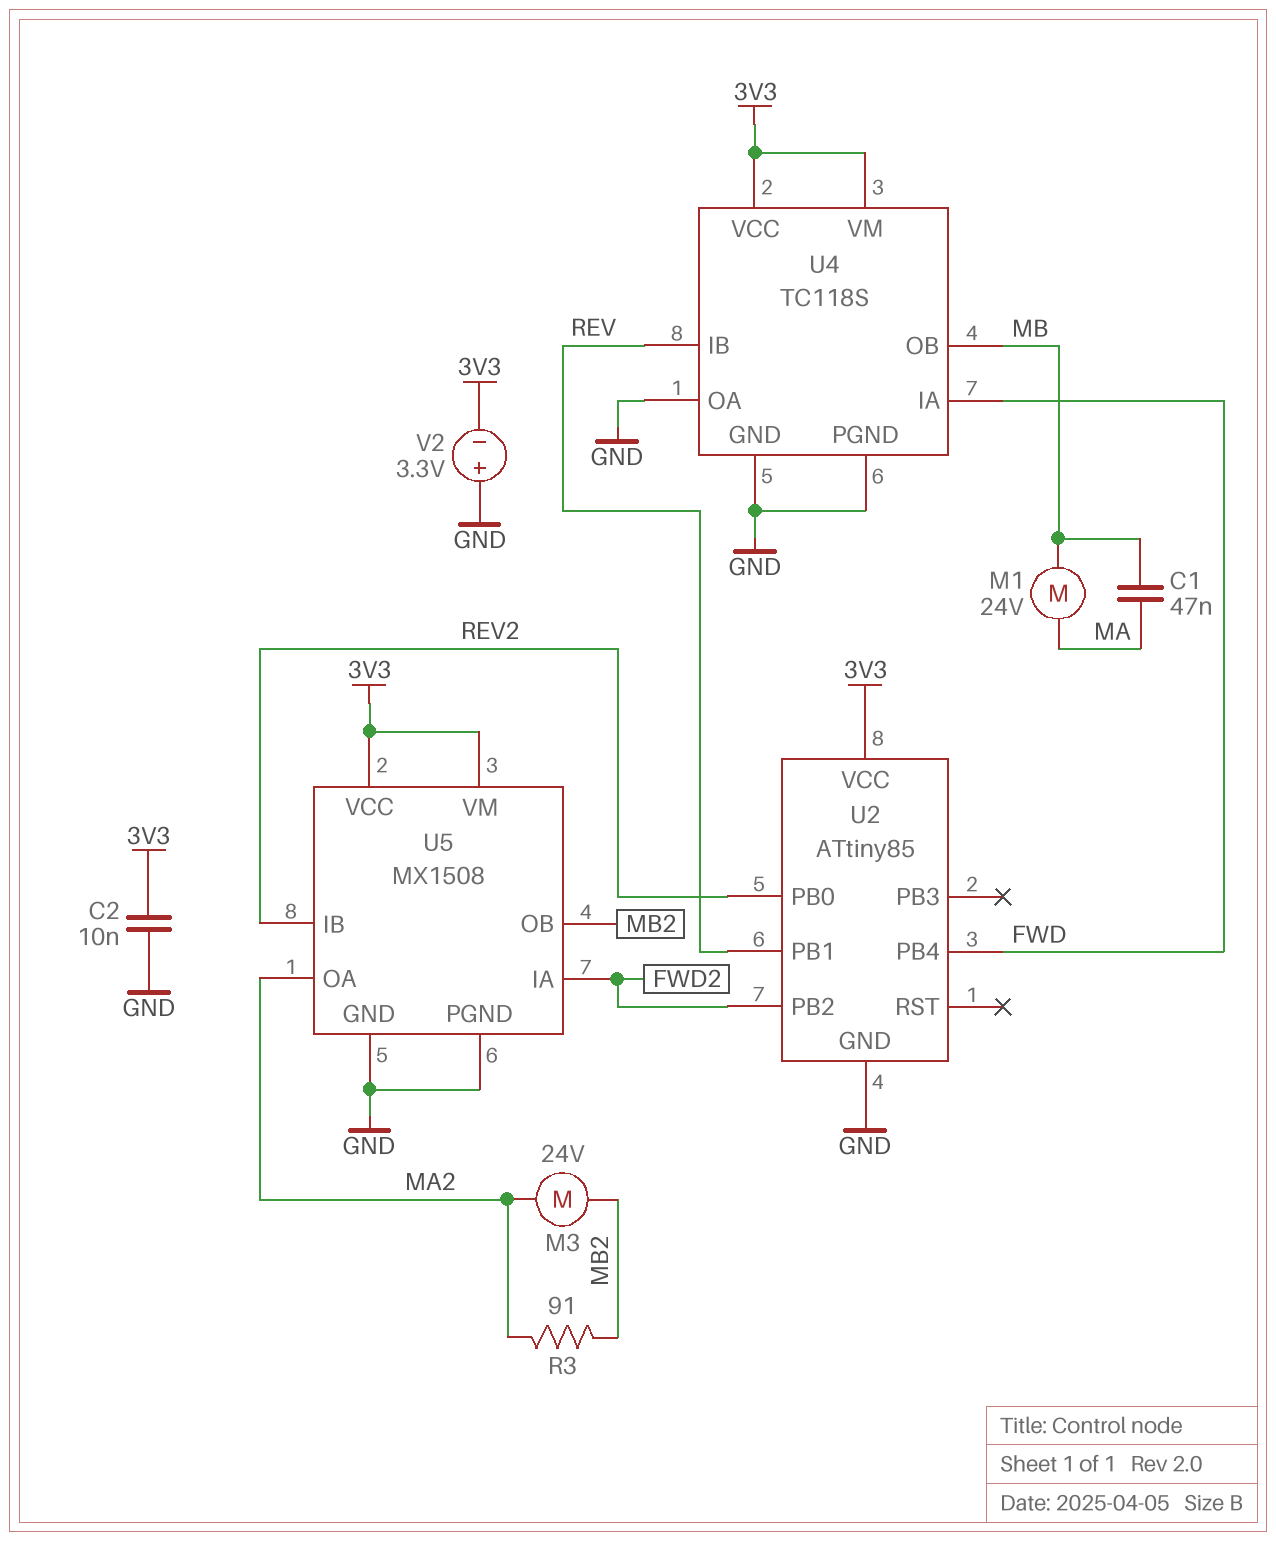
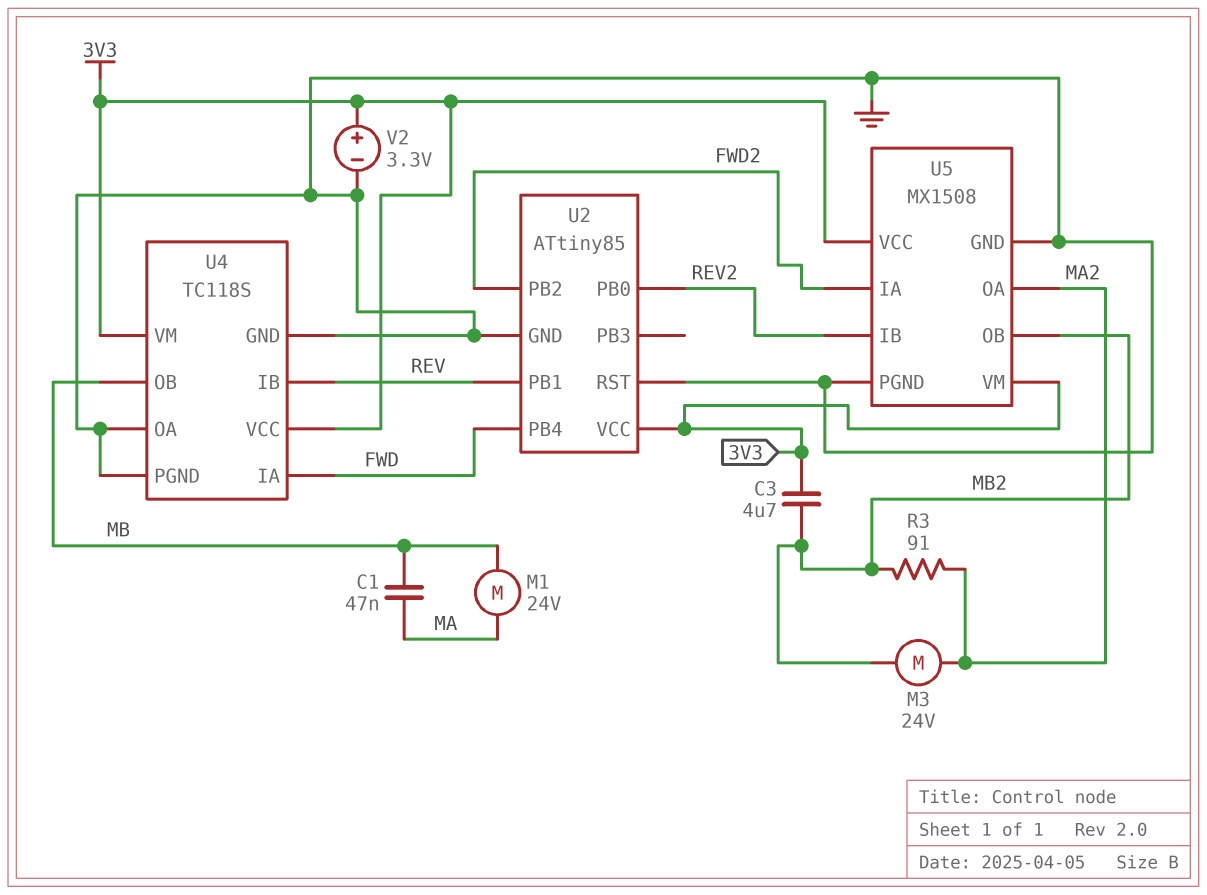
C2: 10nF (3V3, GND) -> none
C3: none -> 4.7uF (3V3, MB2)
U2 pin RST: none -> GND
V2: 3.3V (plus GND, minus 3V3) -> 3.3V (plus 3V3, minus GND)

